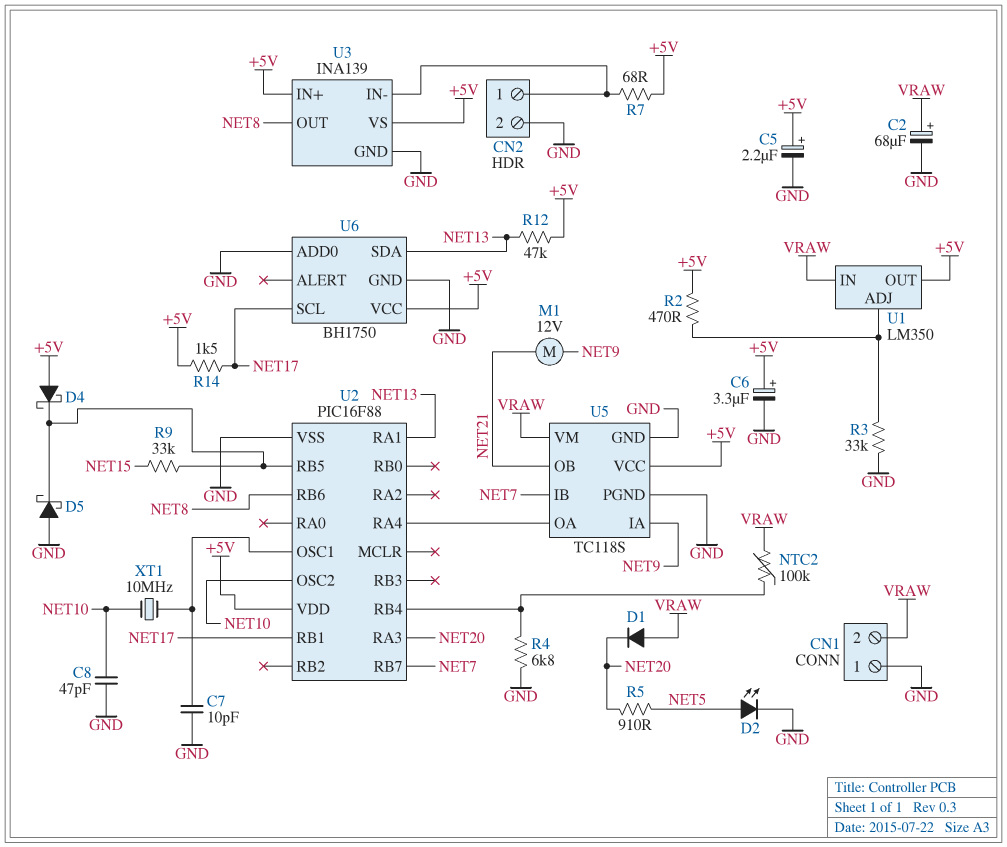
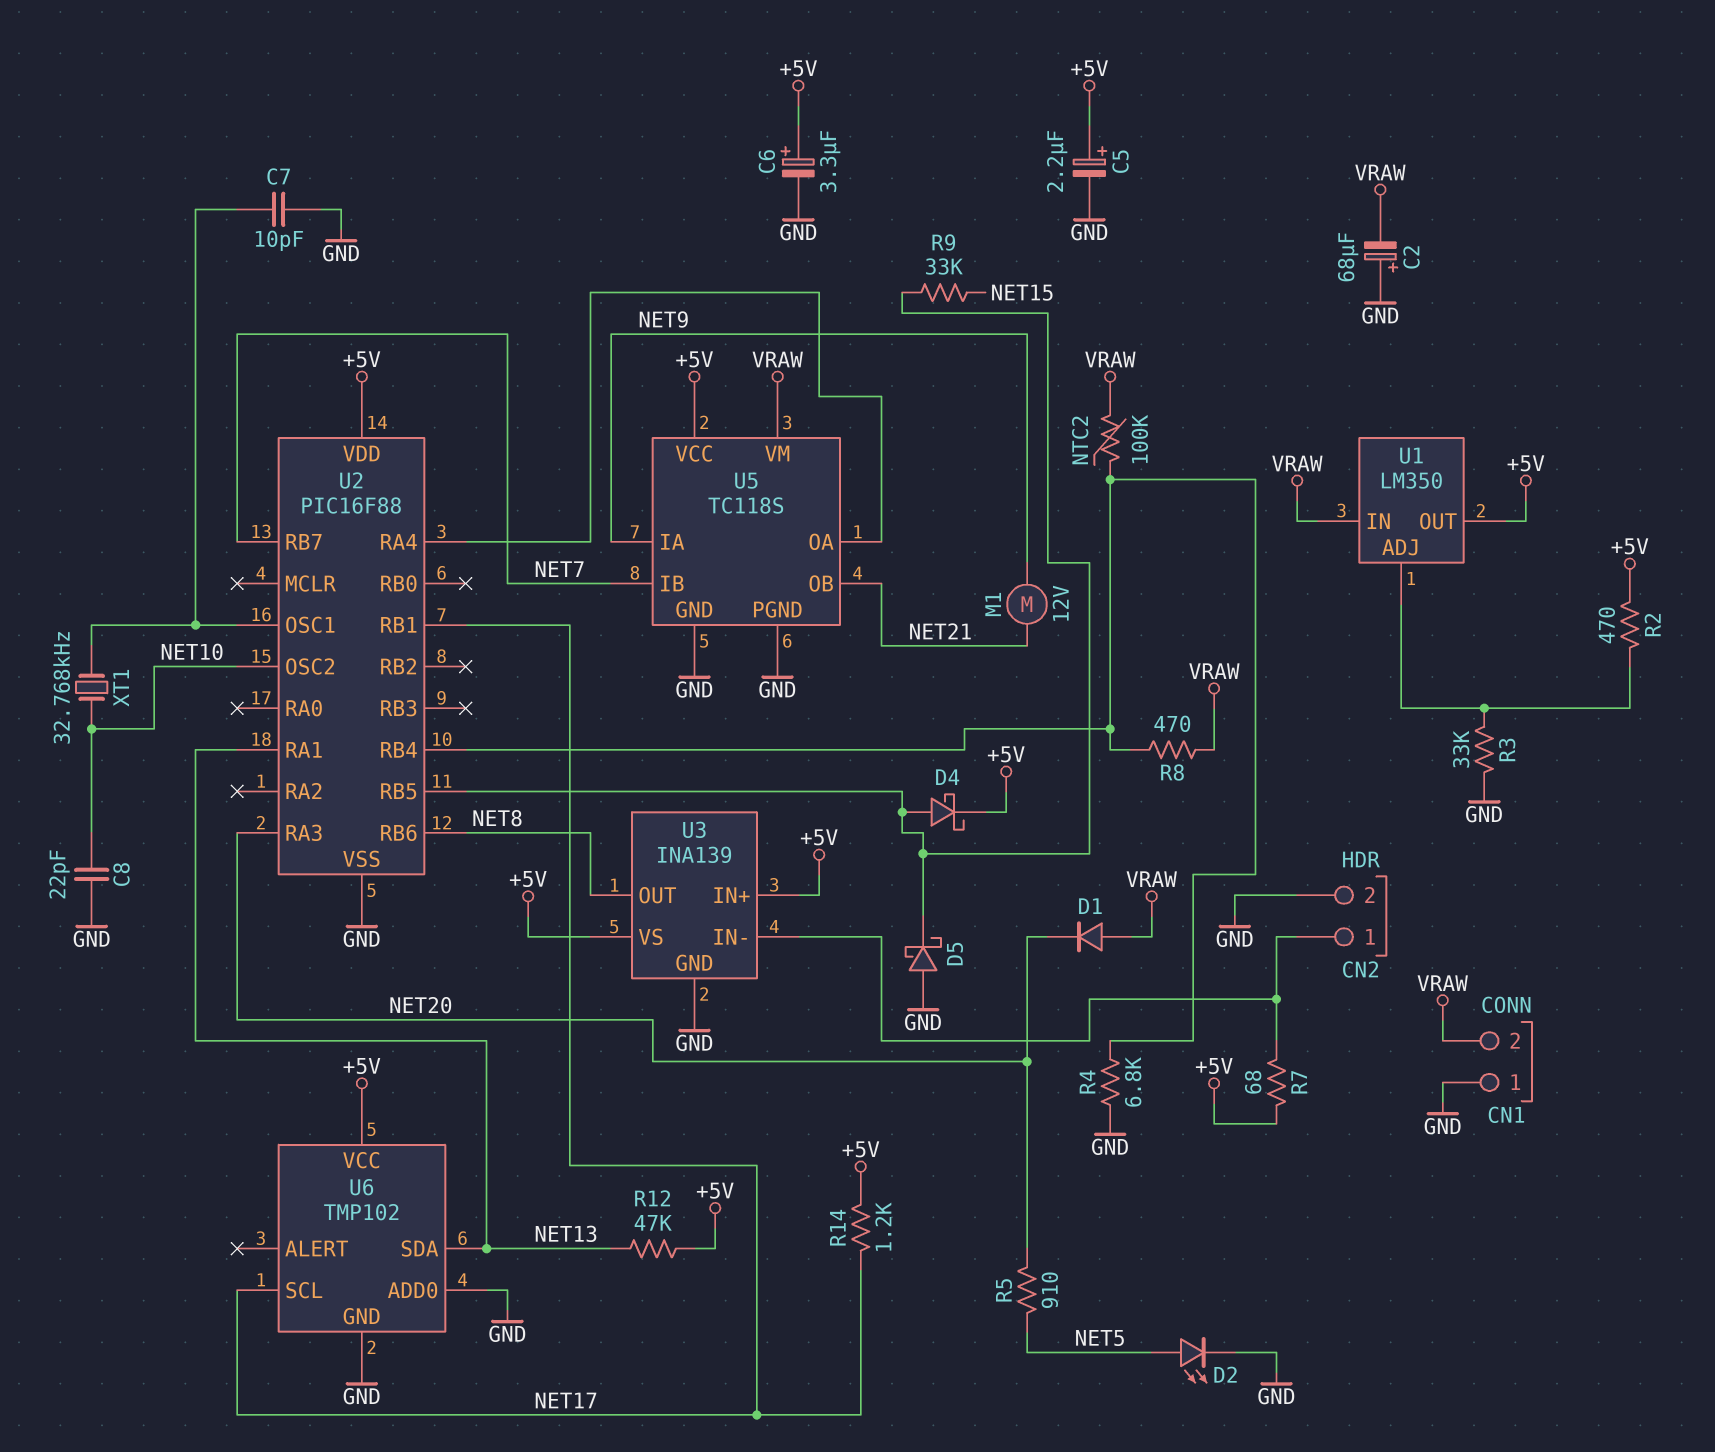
C2: 68uF (plus VRAW, minus GND) -> 68uF (plus GND, minus VRAW)
C8: 47pF (GND, NET10) -> 22pF (GND, NET10)
D4: schottky (A +5V, K U2/RB5) -> schottky (A U2/RB5, K +5V)
R8: none -> 470 (U2/RB4, VRAW)
R14: 1.5k (+5V, NET17) -> 1.2k (+5V, NET17)
U6: BH1750 -> TMP102
XT1: 10MHz (NET10, U2/OSC1) -> 32.768kHz (NET10, U2/OSC1)

